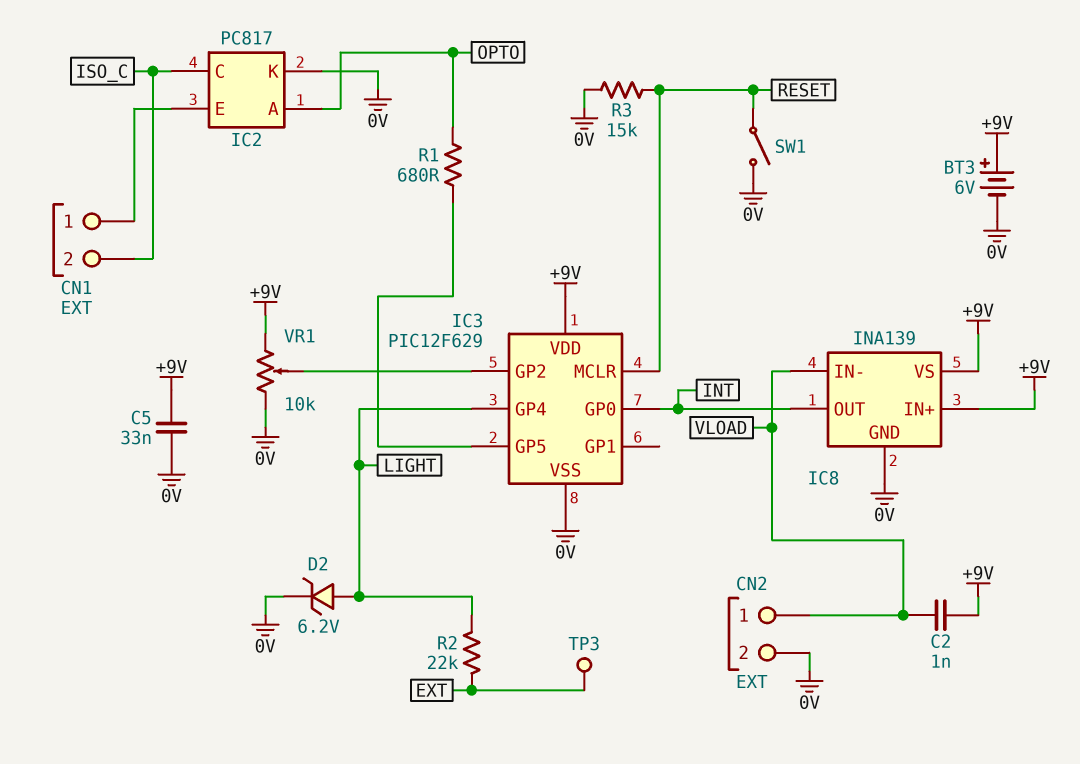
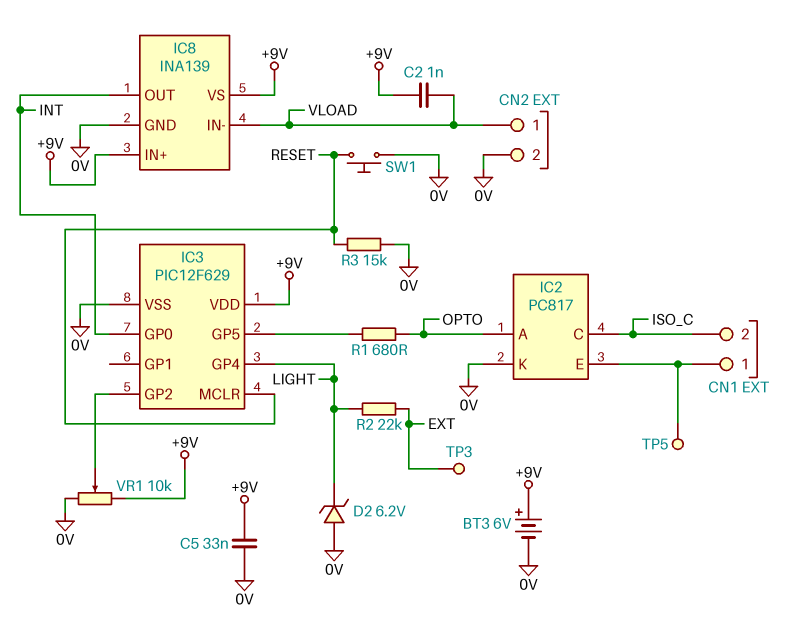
D2: zener 6.2V (A LIGHT, K 0V) -> zener 6.2V (A 0V, K LIGHT)
SW1: switch (0V, RESET) -> button (0V, RESET)
TP5: none -> test point (CN1/1)

